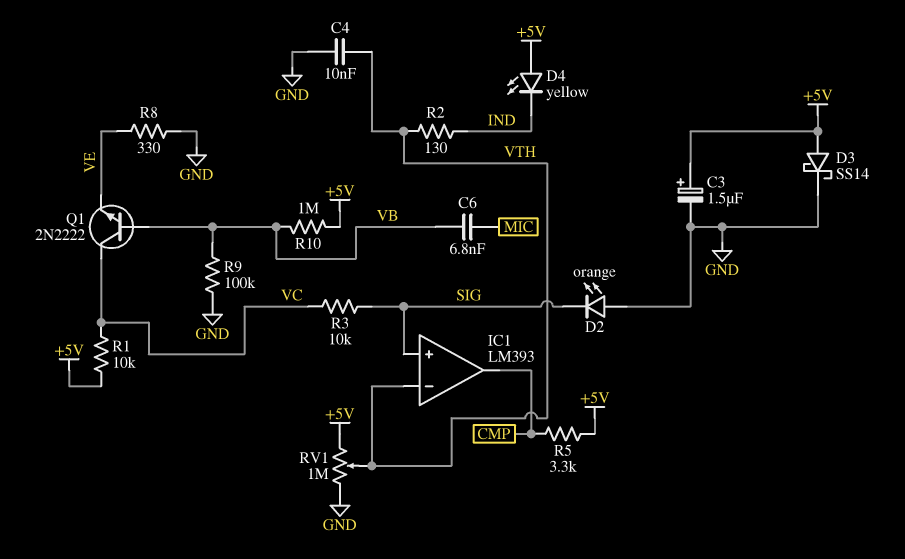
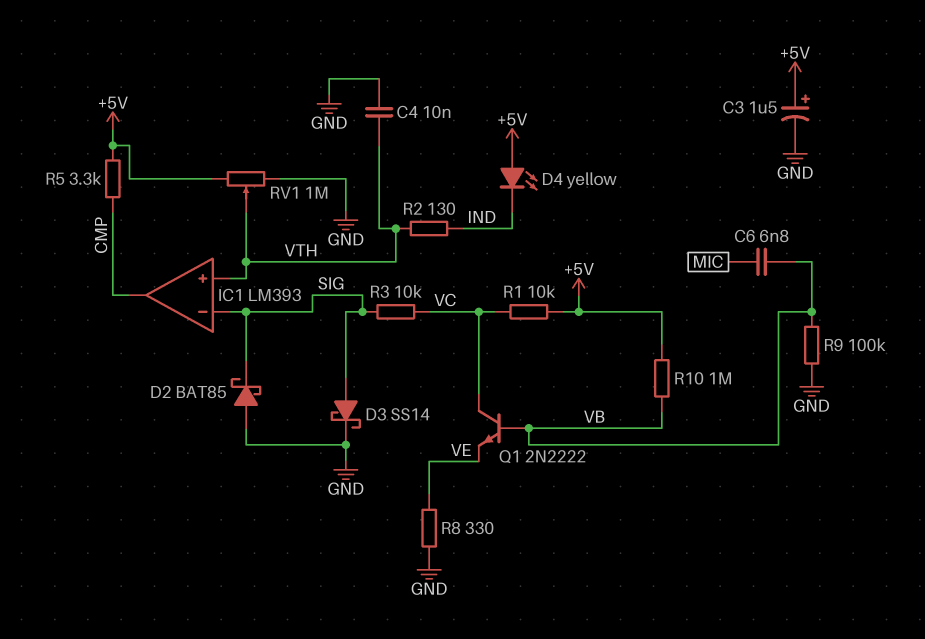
D2: LED orange (A GND, K SIG) -> schottky BAT85 (A GND, K SIG)
D3: schottky SS14 (A +5V, K GND) -> schottky SS14 (A SIG, K GND)
IC1 pin in+: SIG -> VTH
IC1 pin in-: VTH -> SIG

